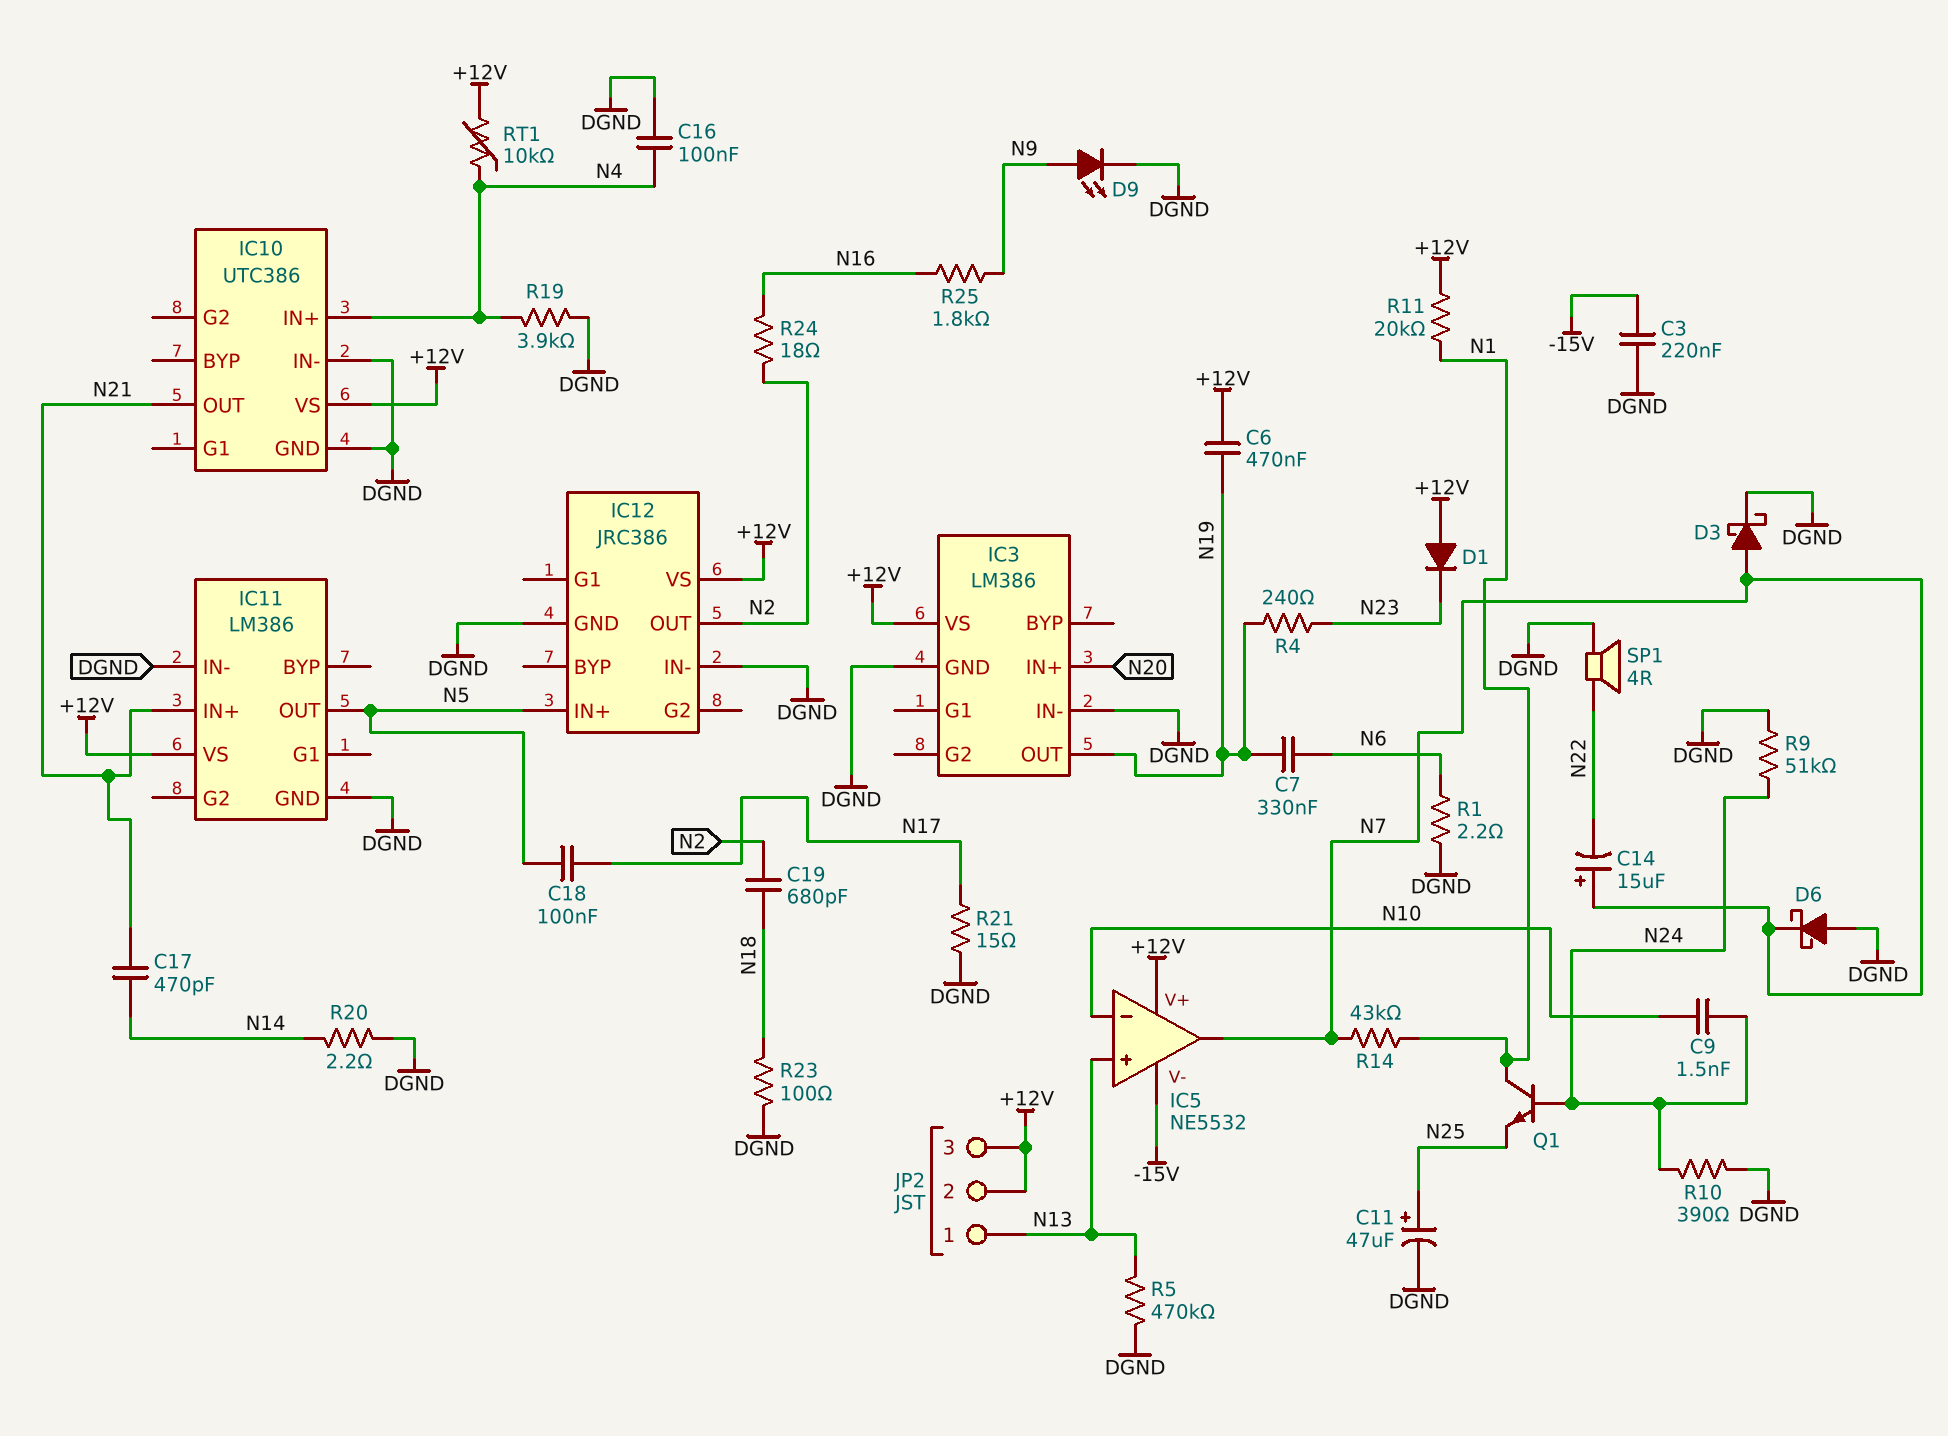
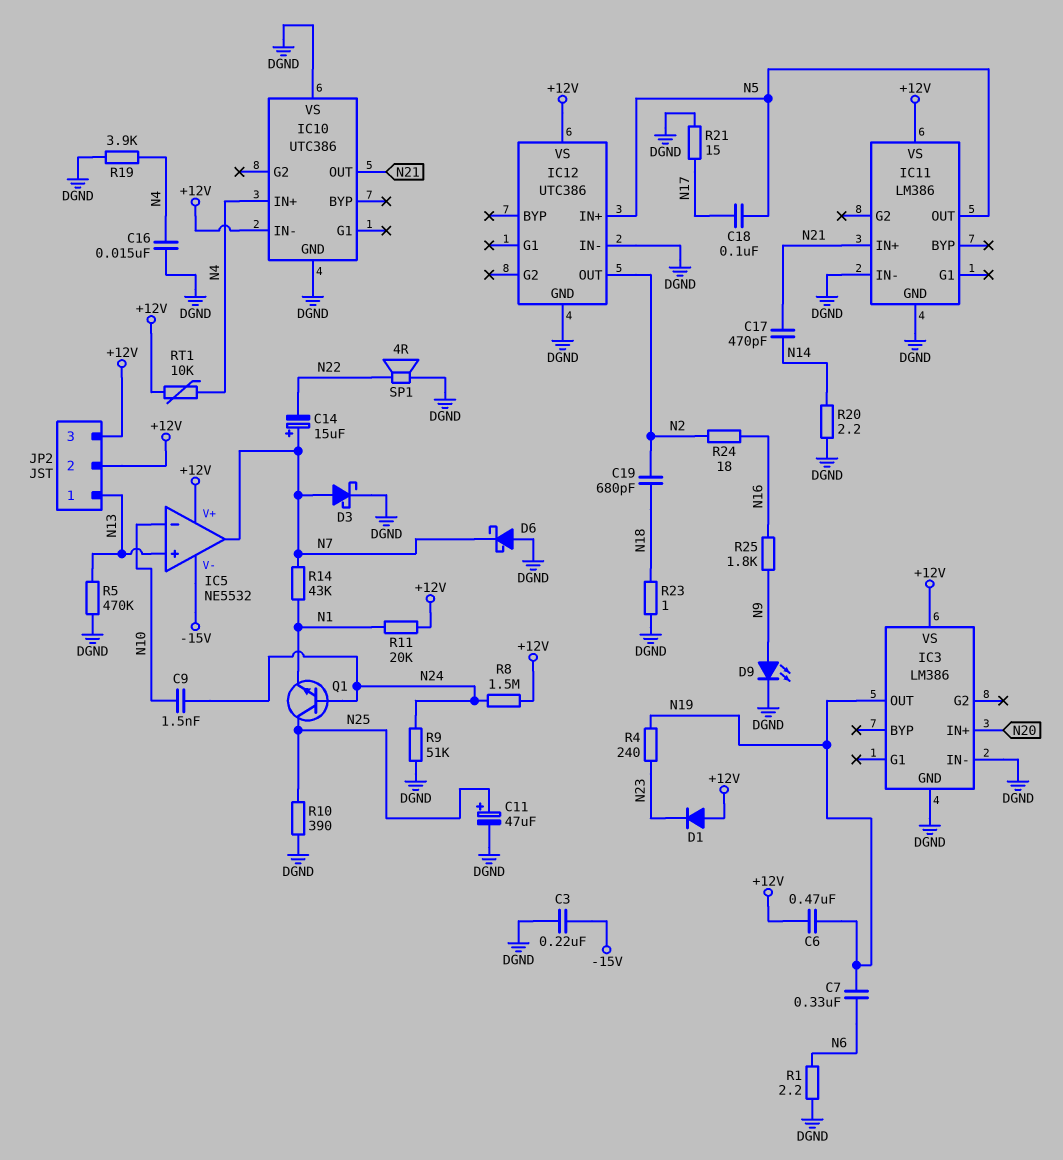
C16: 100nF (DGND, N4) -> 15nF (DGND, N4)
IC10 pin IN-: DGND -> +12V
IC10 pin VS: +12V -> DGND
IC12: JRC386 -> UTC386
Q1: NPN (B N24, C N1, E N25) -> NPN (B N24, C N25, E N1)
R8: none -> 1.5M (+12V, N24)
R10: 390 (DGND, N24) -> 390 (DGND, N25)
R23: 100 (DGND, N18) -> 1 (DGND, N18)

